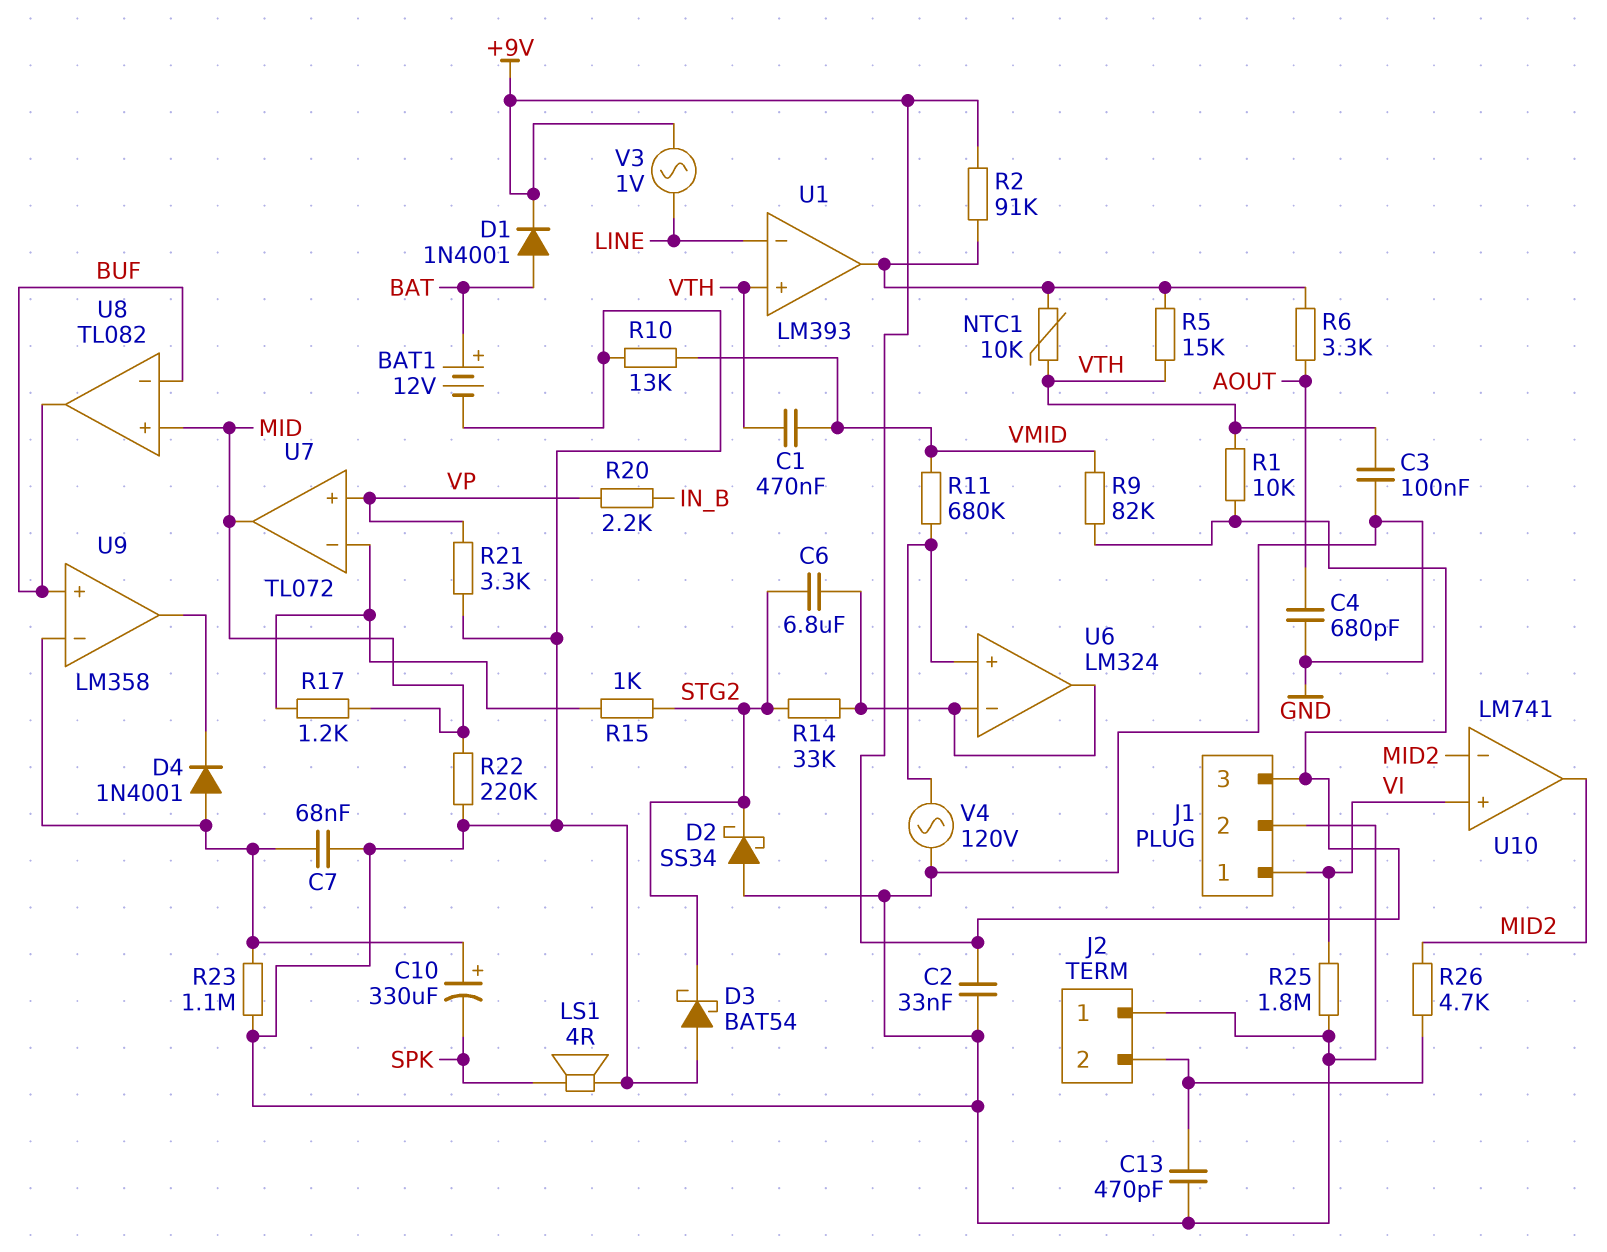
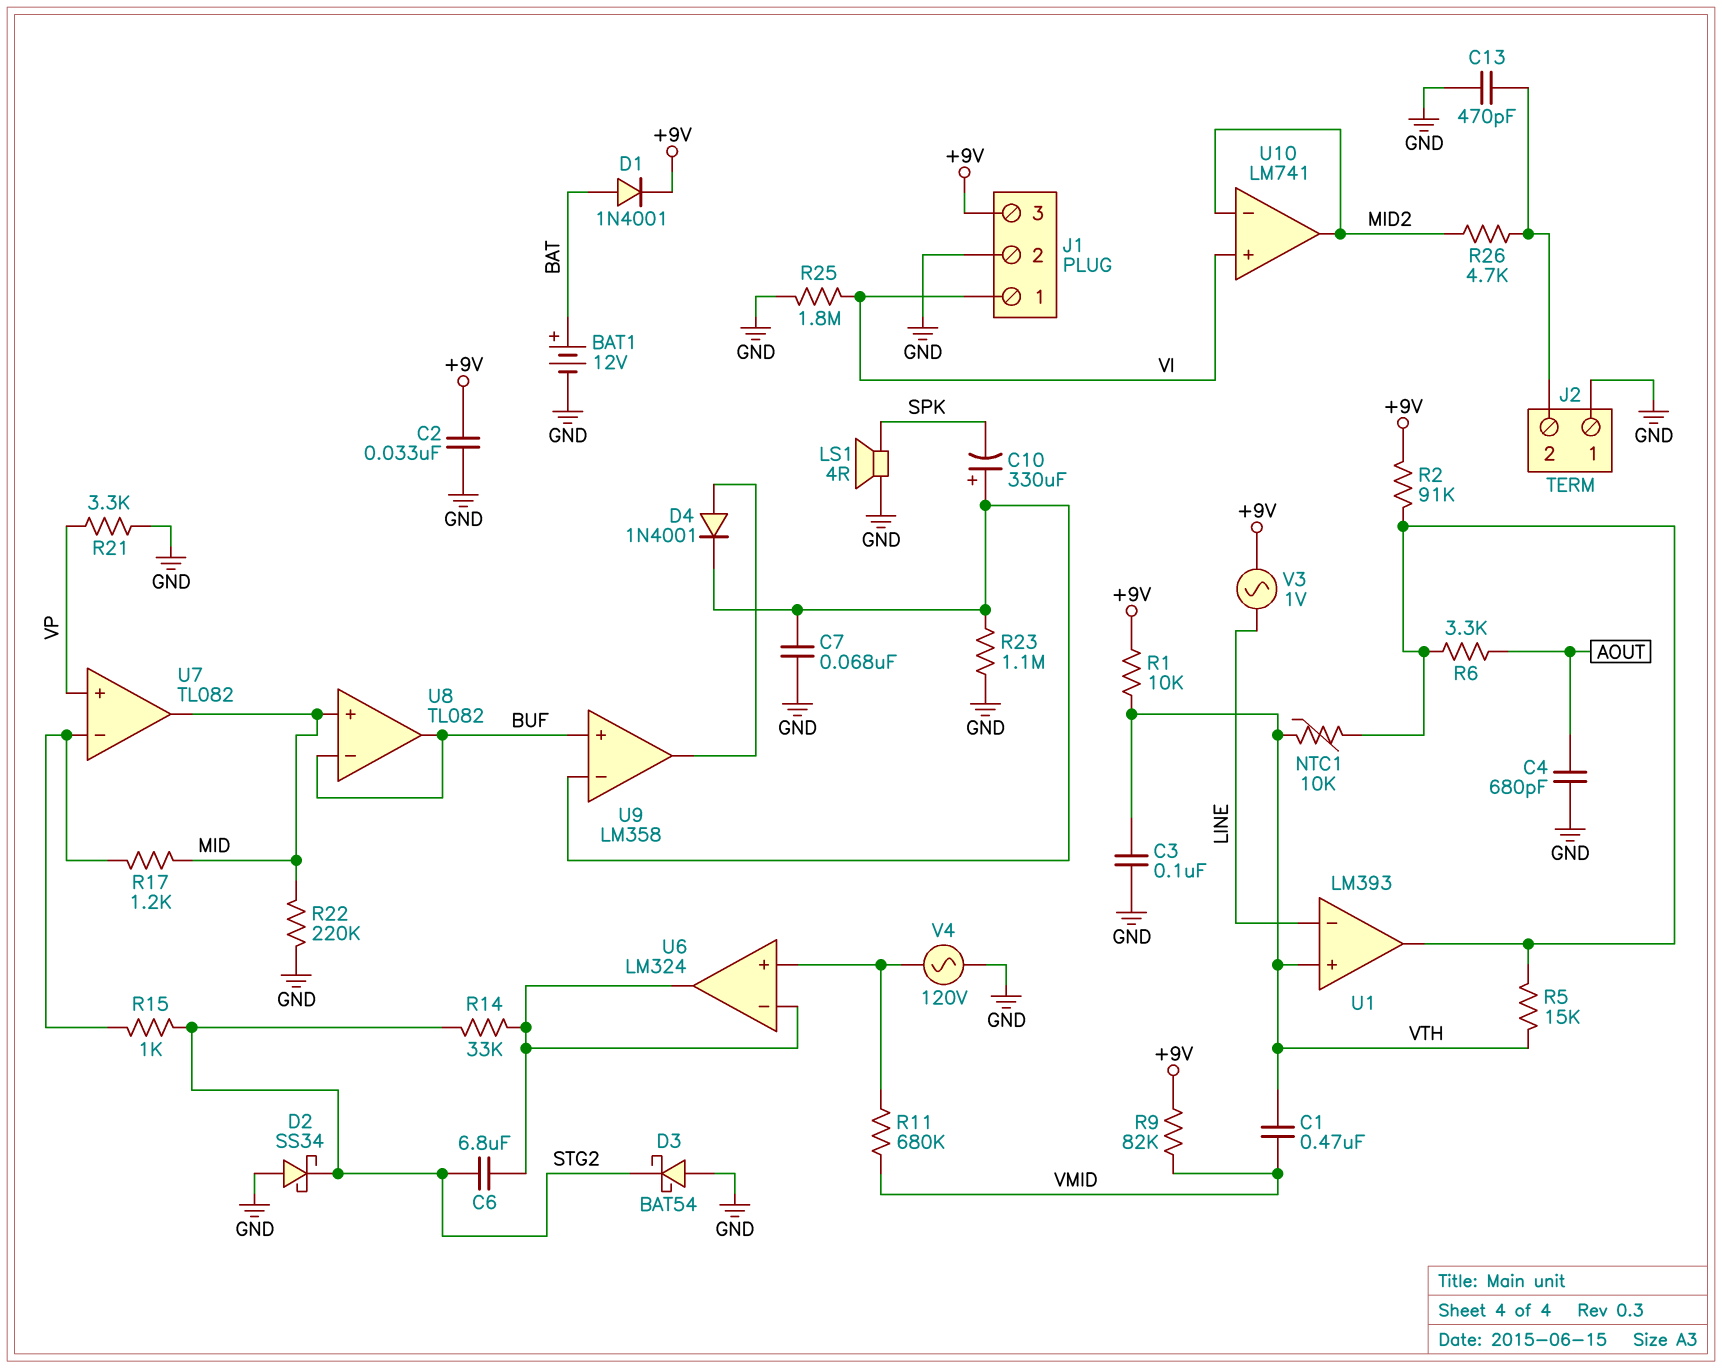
D4: diode 1N4001 (A U9/in-, K U9/out) -> diode 1N4001 (A U9/out, K U9/in-)
R10: 13k (GND, VMID) -> none
R20: 2.2k (IN_B, VP) -> none
U7: TL072 -> TL082

